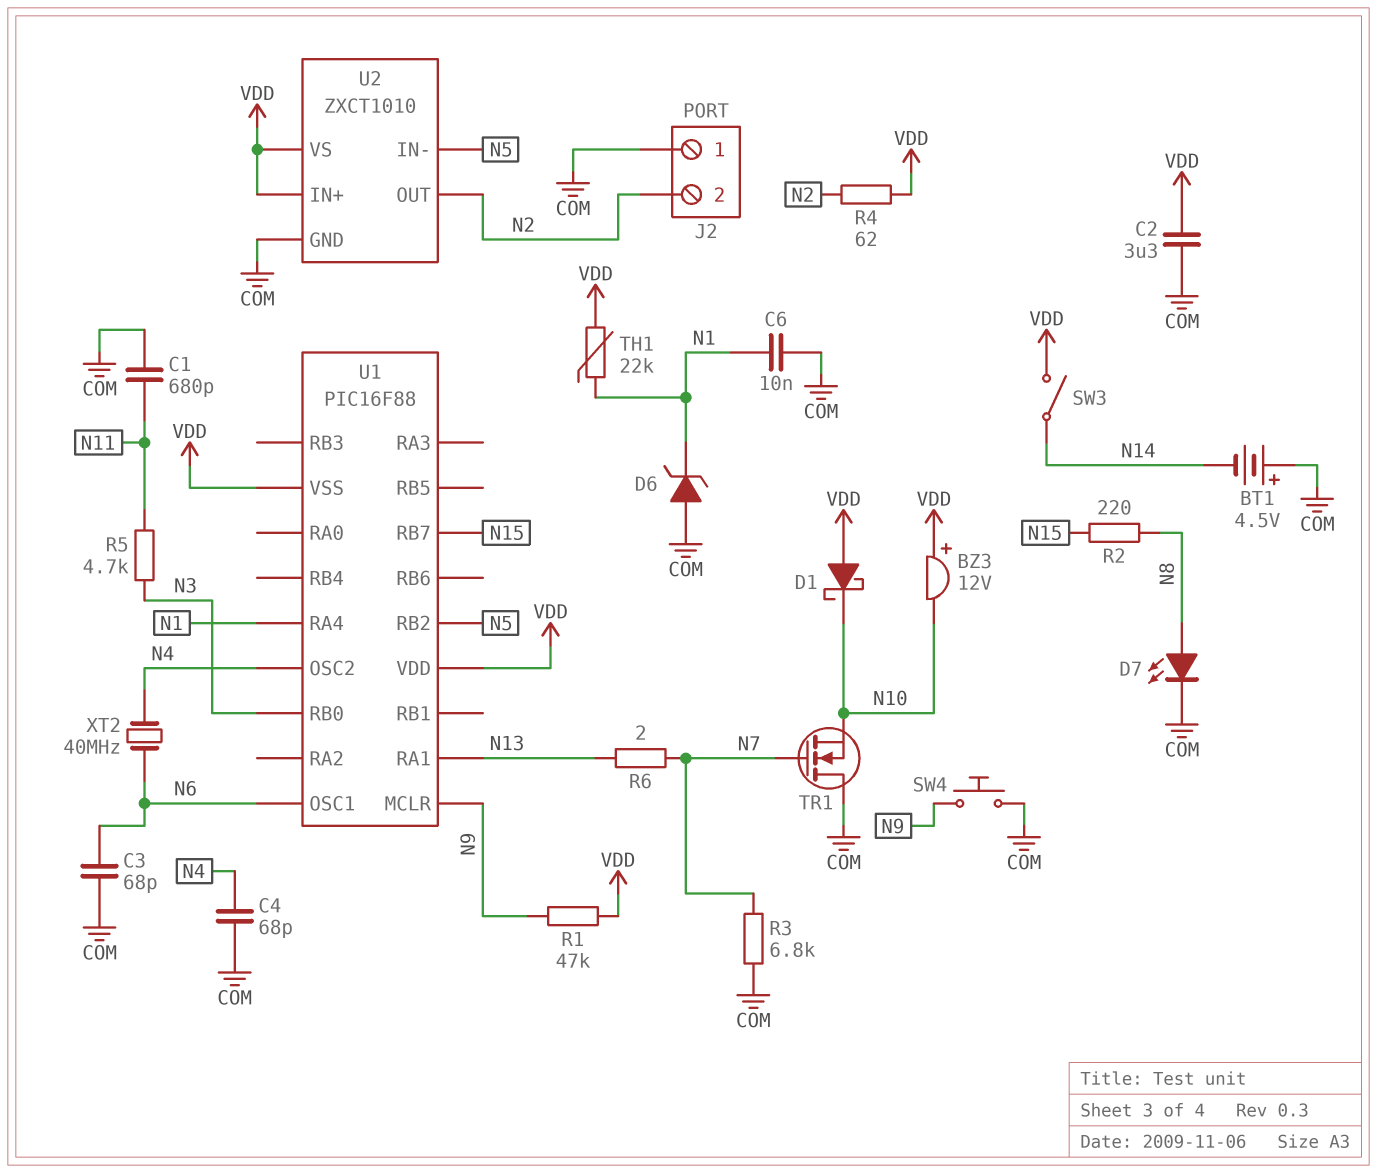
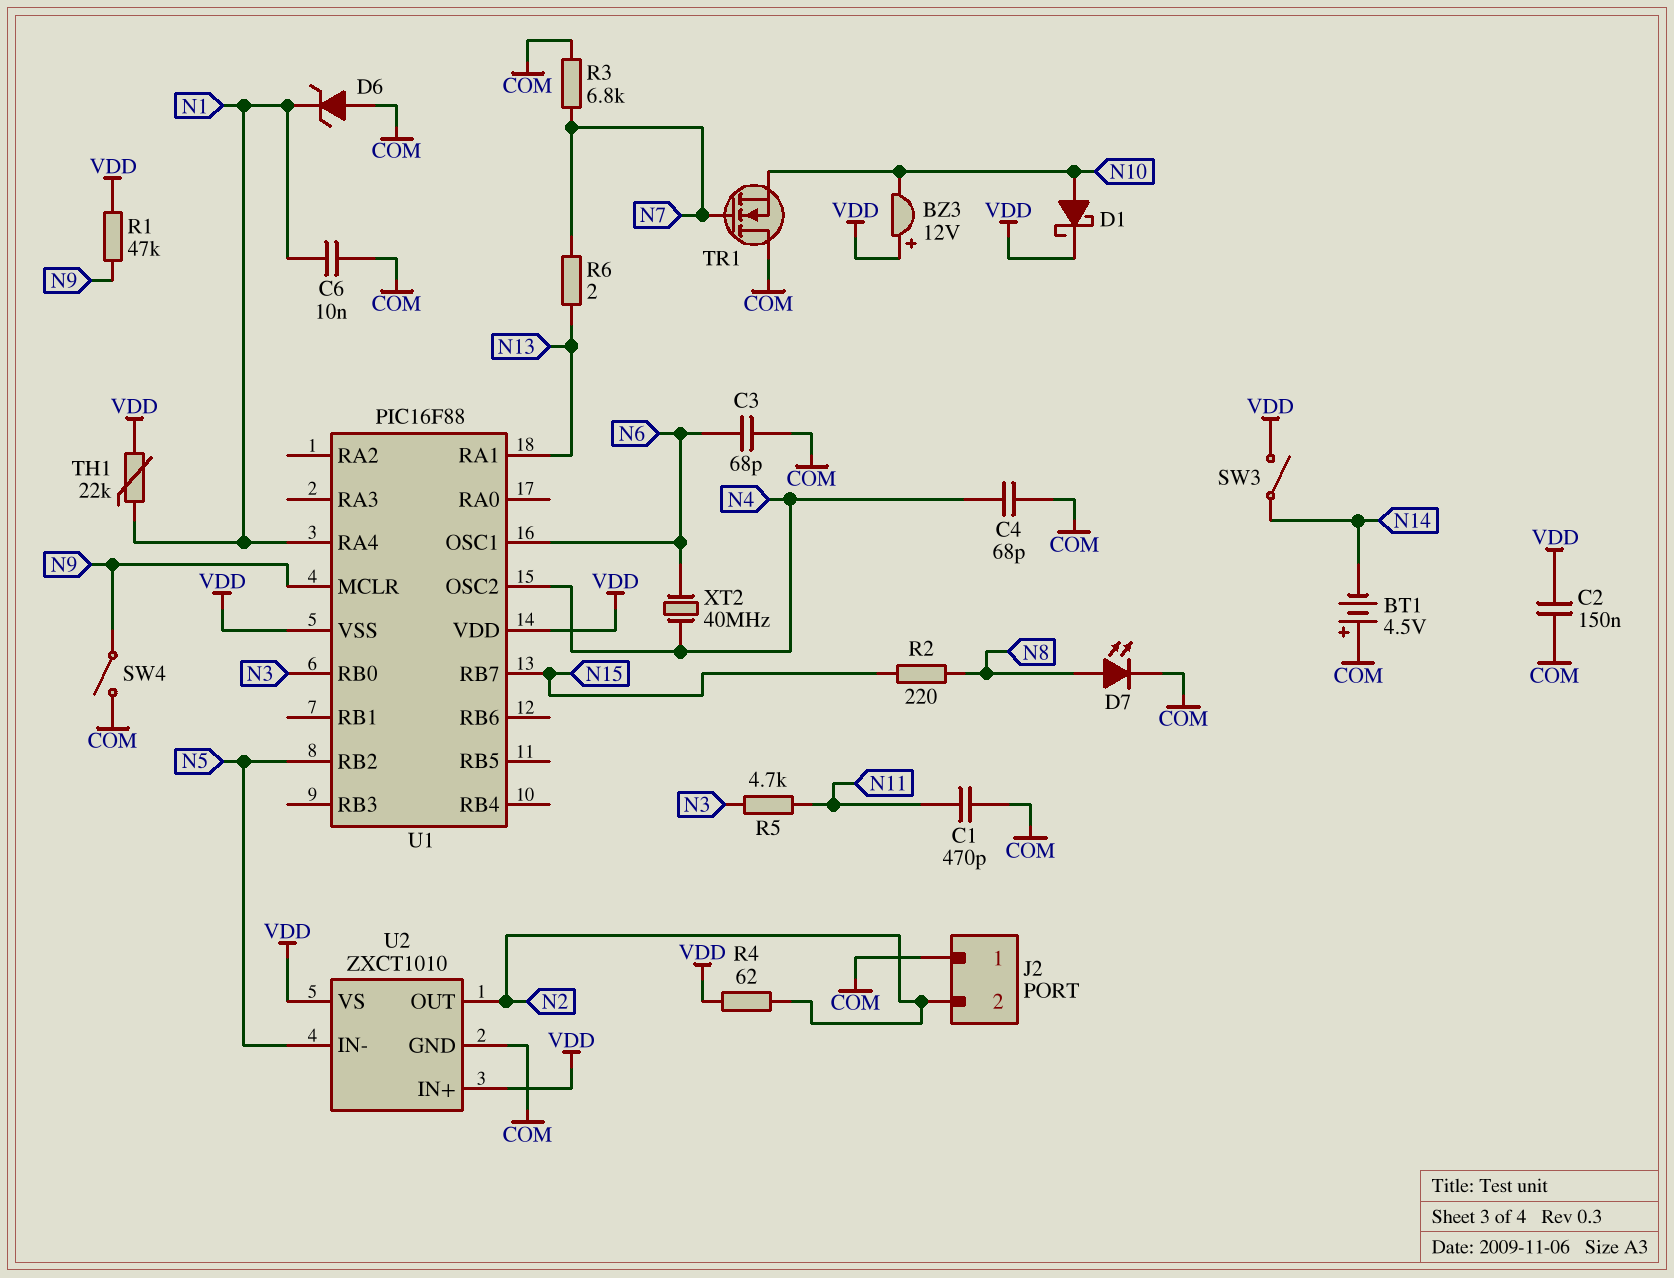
C1: 680pF (COM, N11) -> 470pF (COM, N11)
C2: 3.3uF (COM, VDD) -> 150nF (COM, VDD)
D1: schottky (A VDD, K N10) -> schottky (A N10, K VDD)
SW4: button (COM, N9) -> switch (COM, N9)

